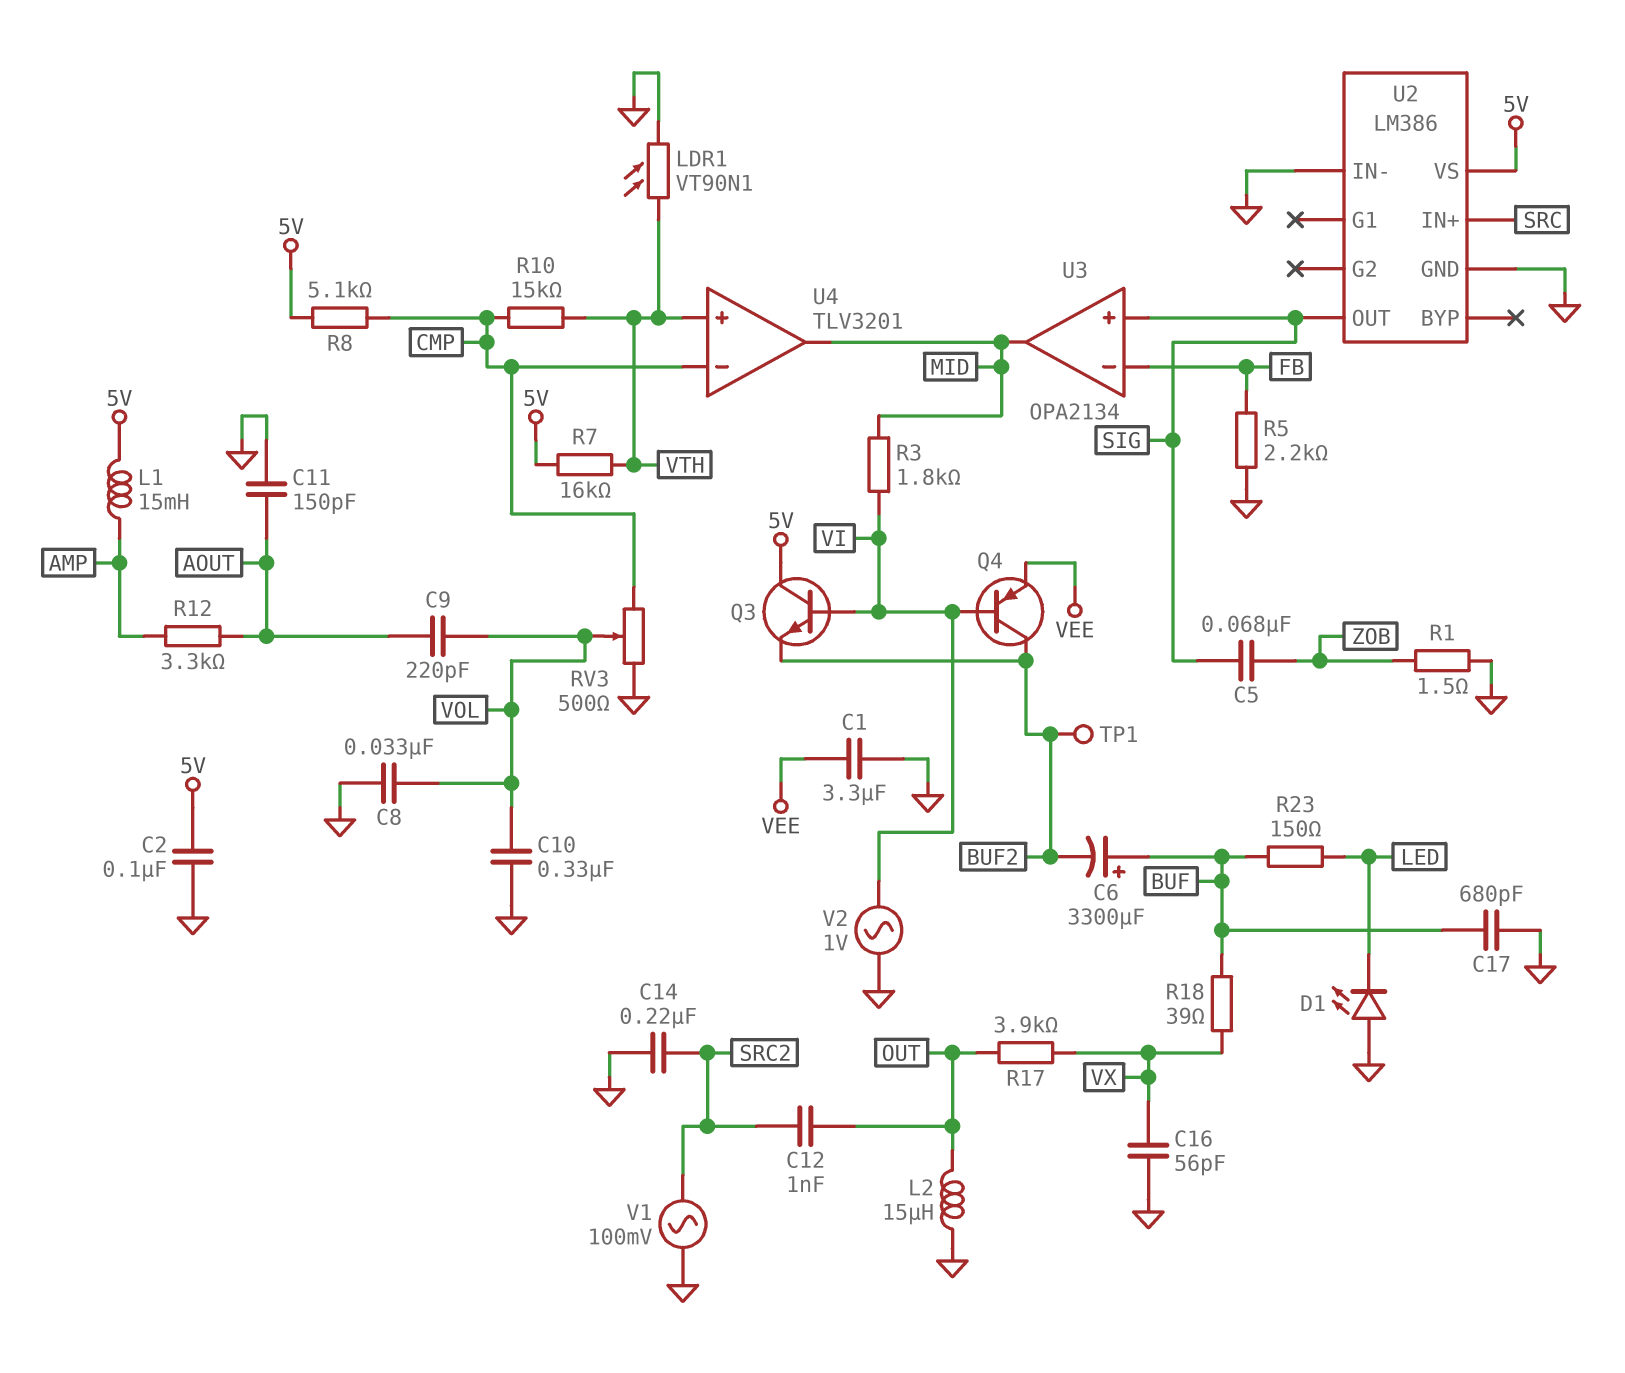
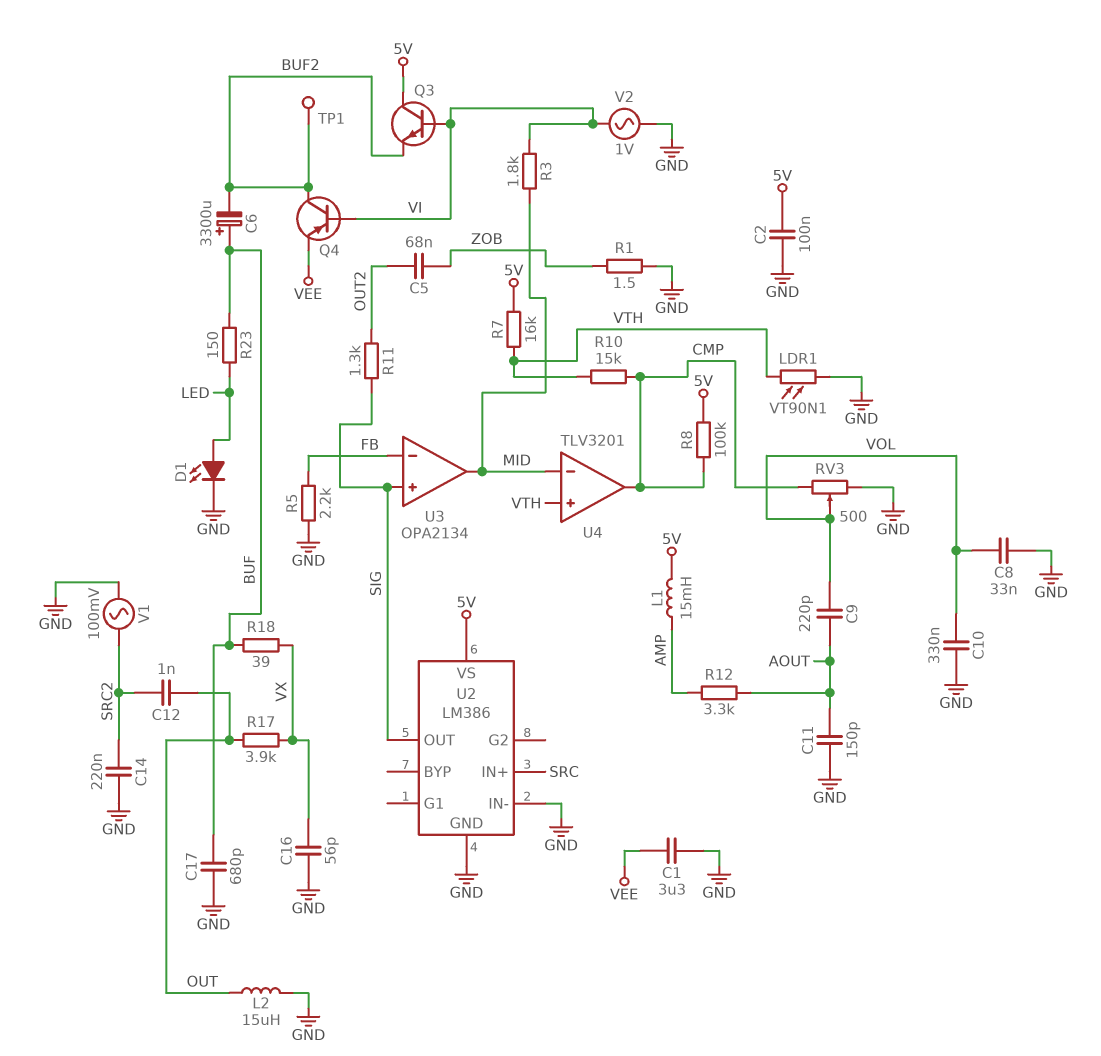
C5: 68nF (SIG, ZOB) -> 68nF (OUT2, ZOB)
D1: LED (A GND, K LED) -> LED (A LED, K GND)
R8: 5.1k (5V, CMP) -> 100k (5V, CMP)
R11: none -> 1.3k (OUT2, SIG)
U4 pin in-: CMP -> MID
U4 pin out: MID -> CMP

